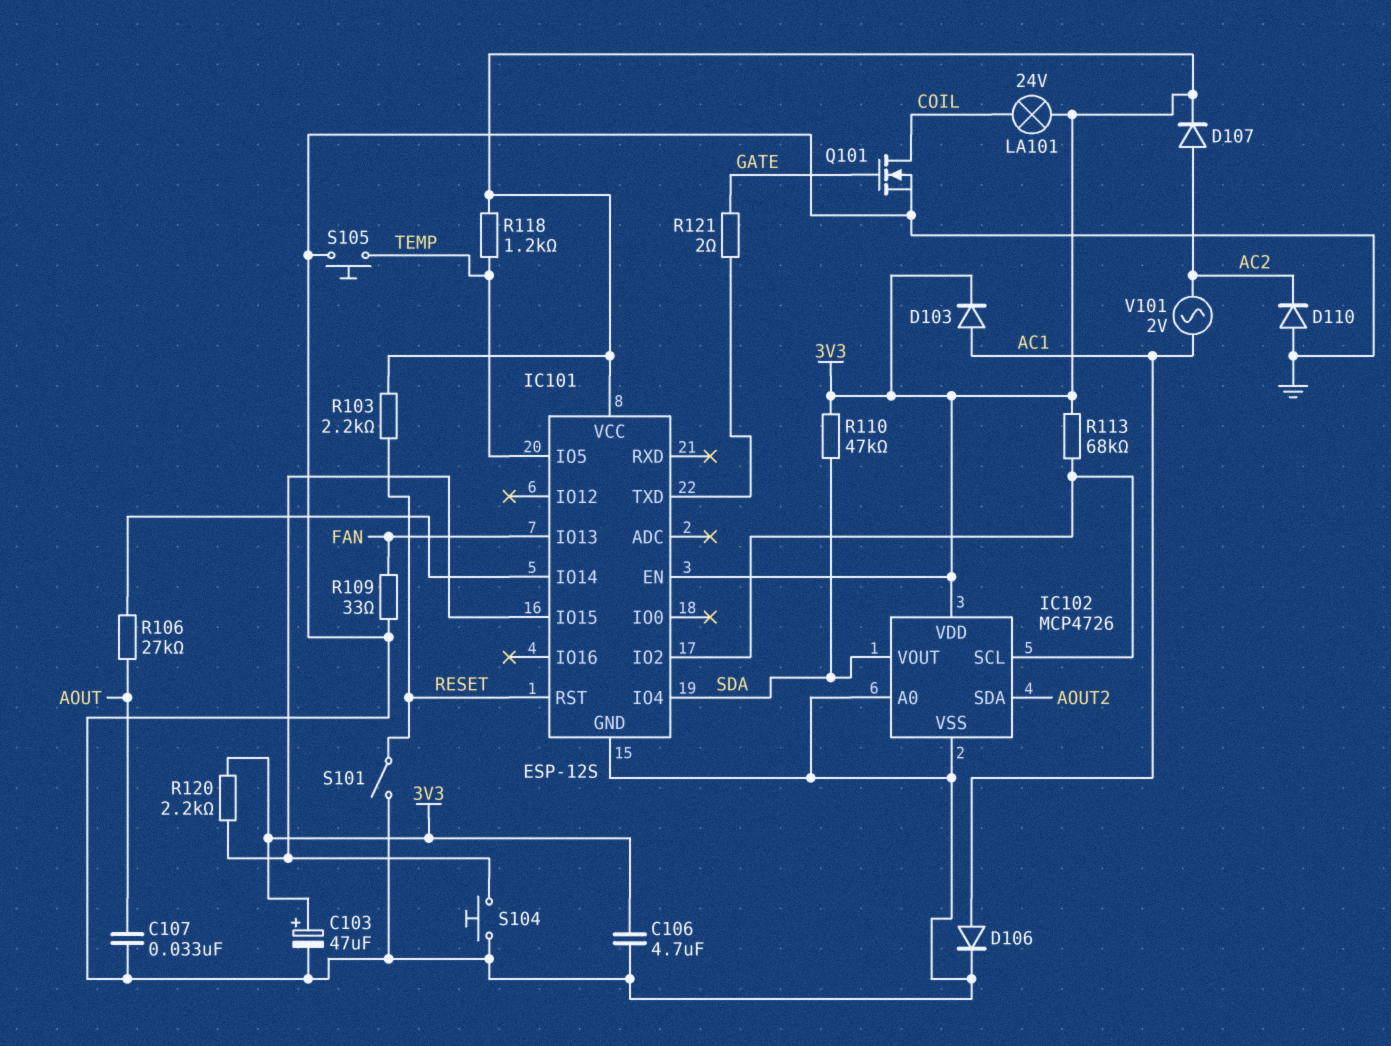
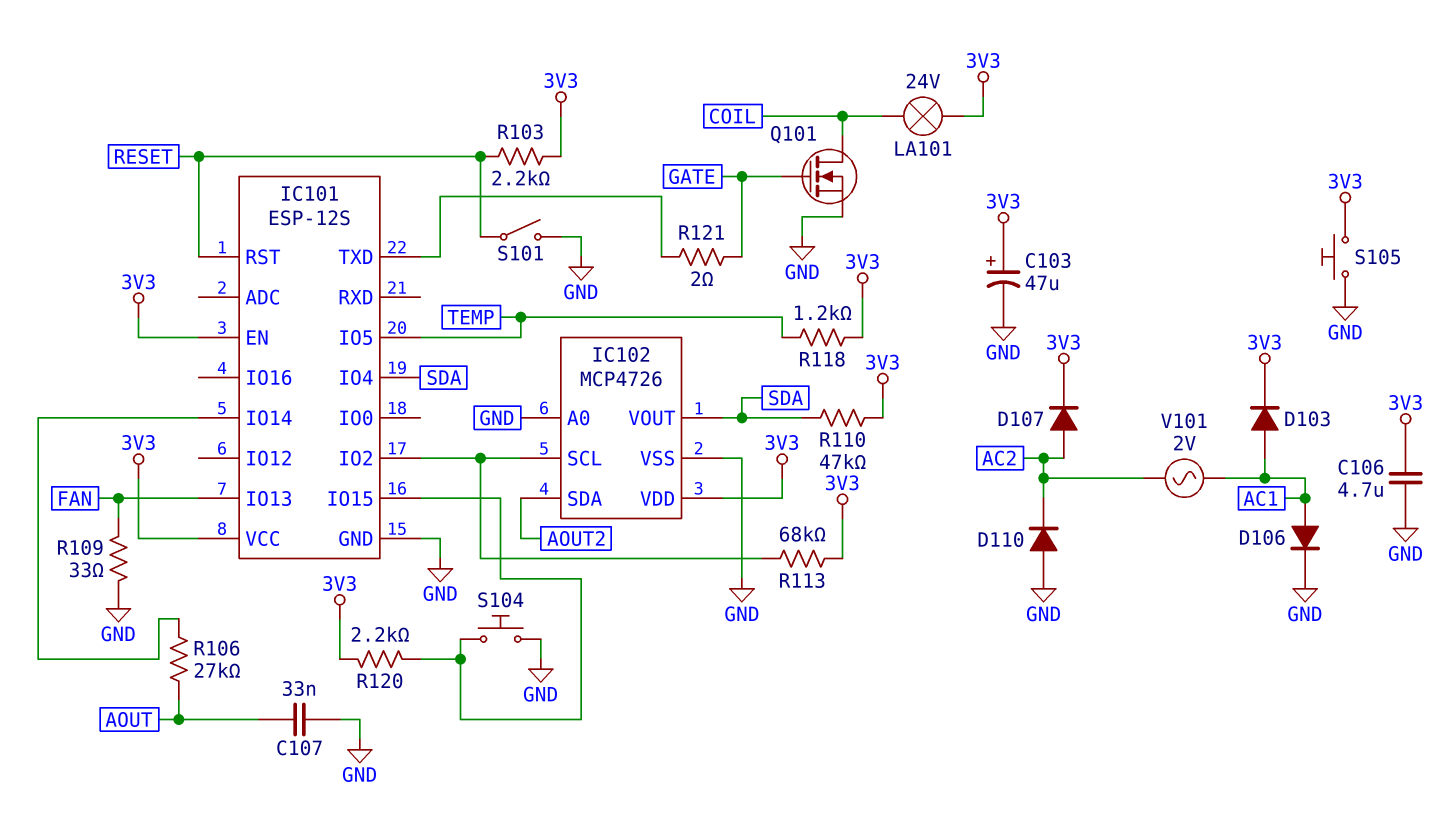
S105: button (GND, TEMP) -> button (3V3, GND)

